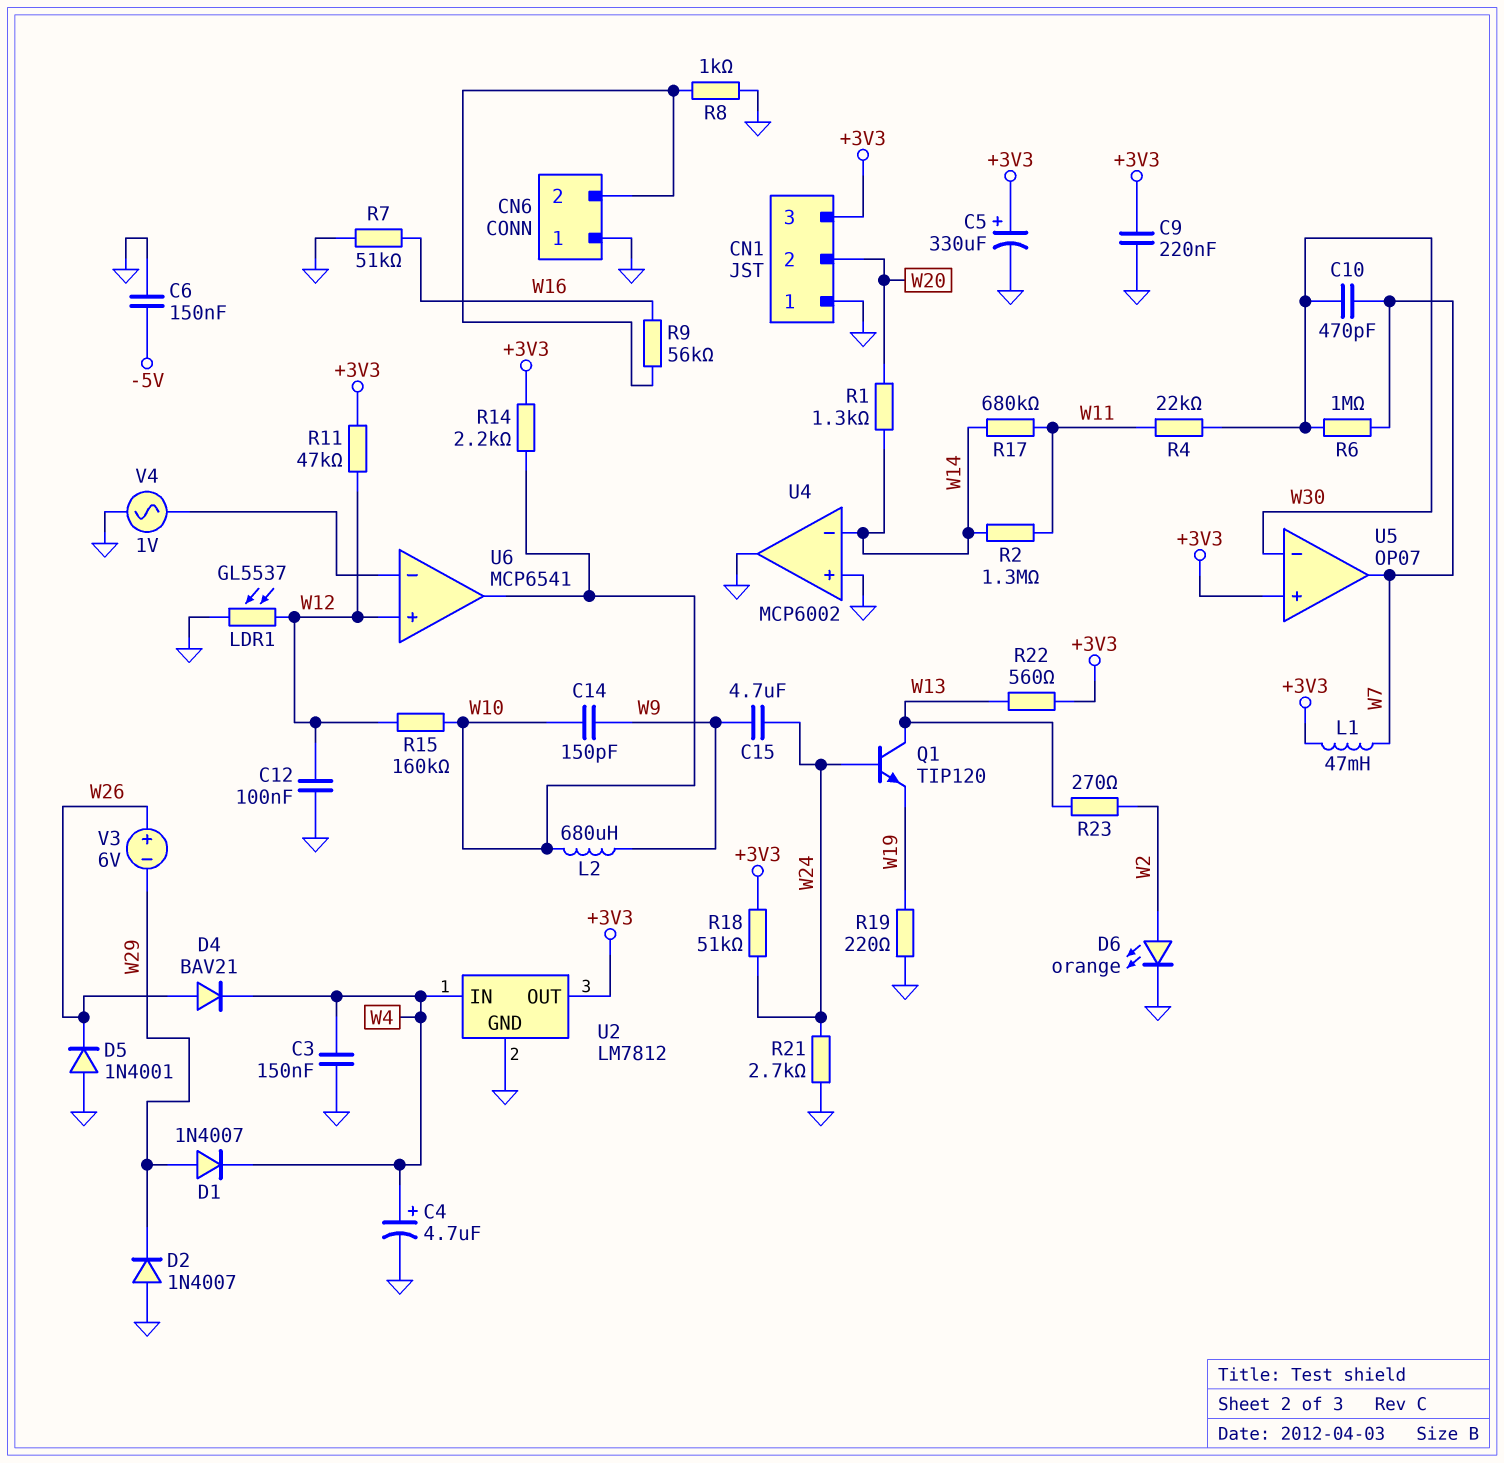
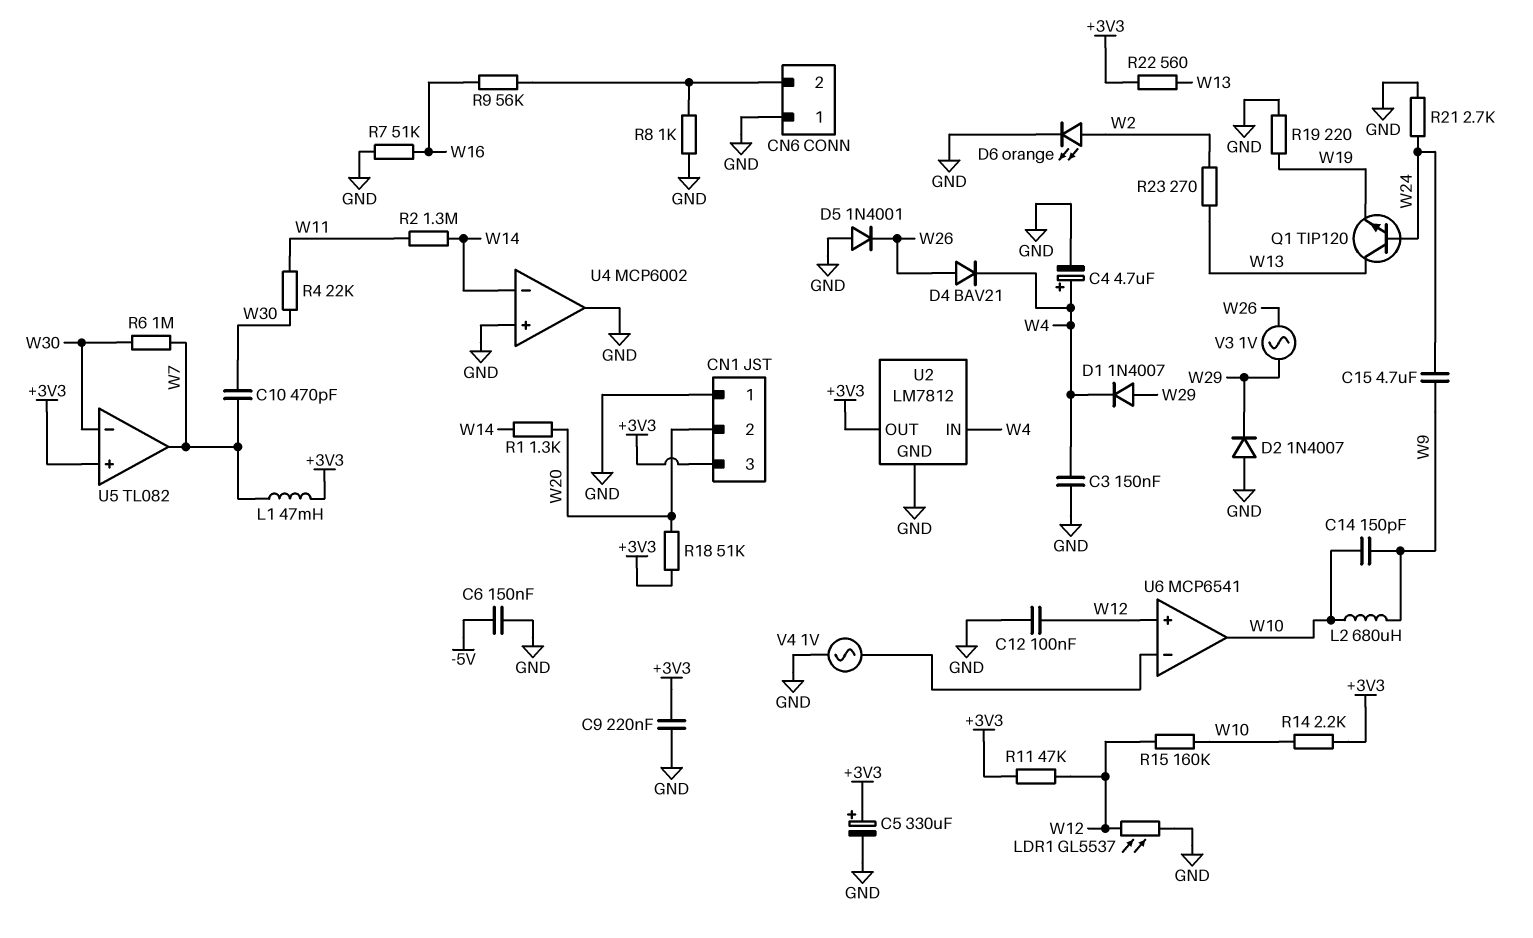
R17: 680k (W11, W14) -> none
R18: 51k (+3V3, W24) -> 51k (+3V3, W20)
U5: OP07 -> TL082
V3: 6V (plus W26, minus W29) -> AC 1V (W26, W29)

